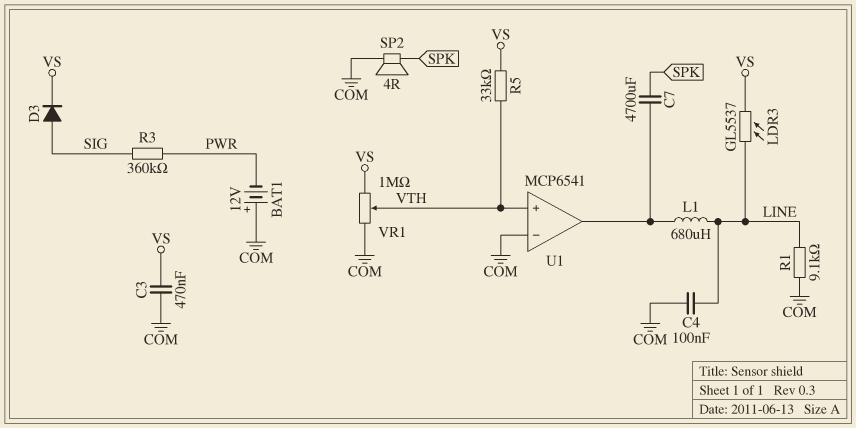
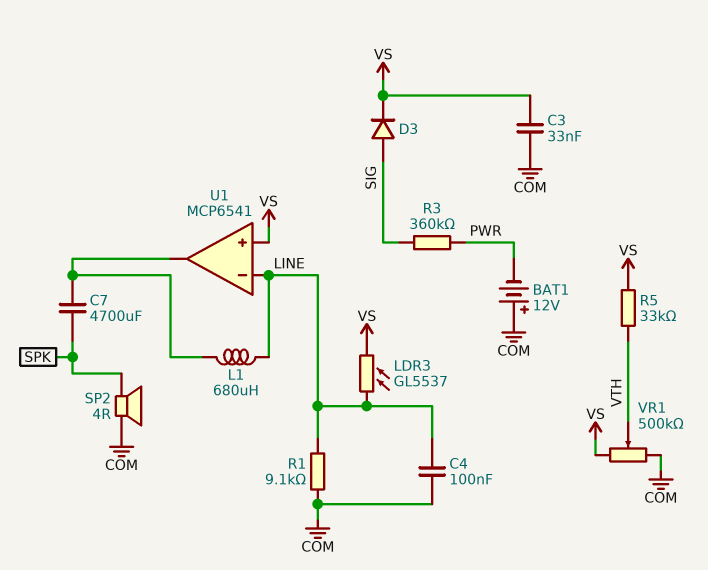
C3: 470nF (COM, VS) -> 33nF (COM, VS)
U1 pin in+: VTH -> VS
U1 pin in-: COM -> LINE
VR1: 1M (COM, VS, wiper VTH) -> 500k (COM, VS, wiper VTH)

